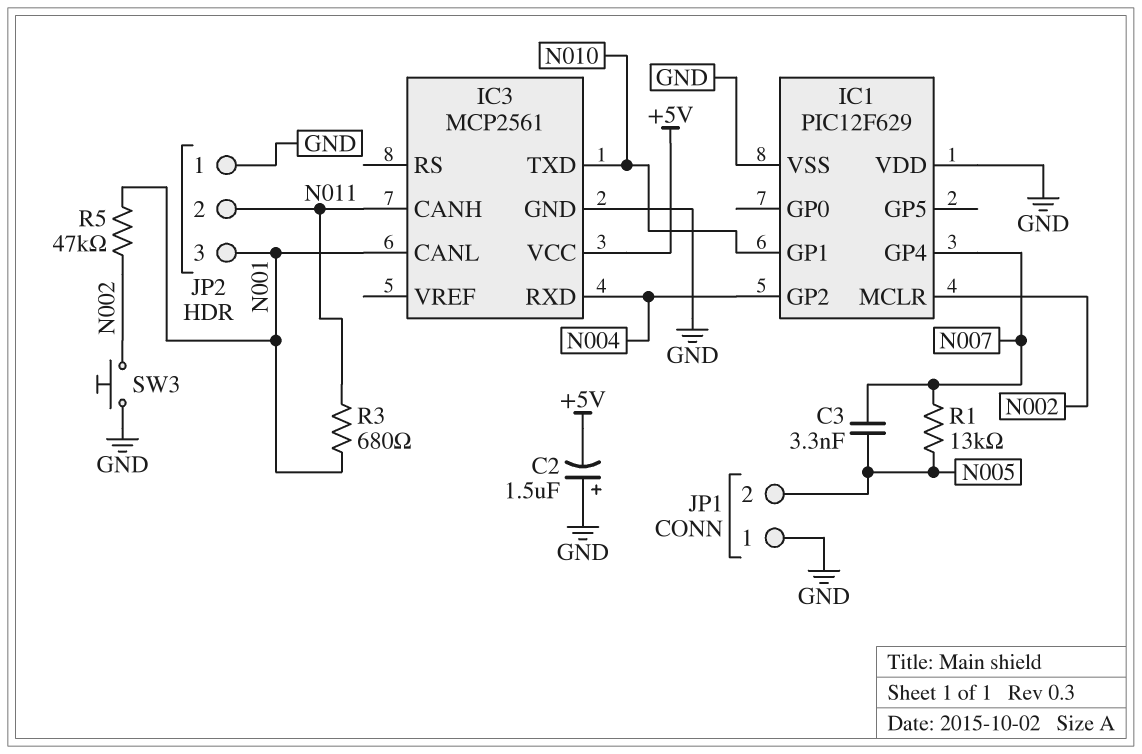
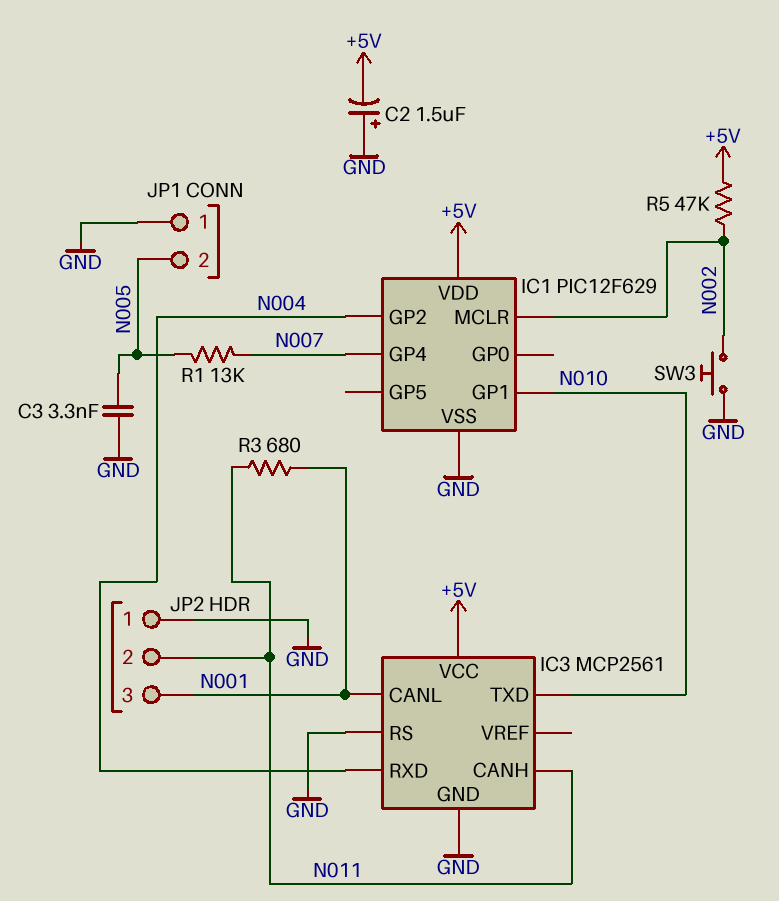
C3: 3.3nF (N005, N007) -> 3.3nF (GND, N005)
IC1 pin VDD: GND -> +5V
IC3 pin RS: none -> GND
R5: 47k (N001, N002) -> 47k (+5V, N002)

